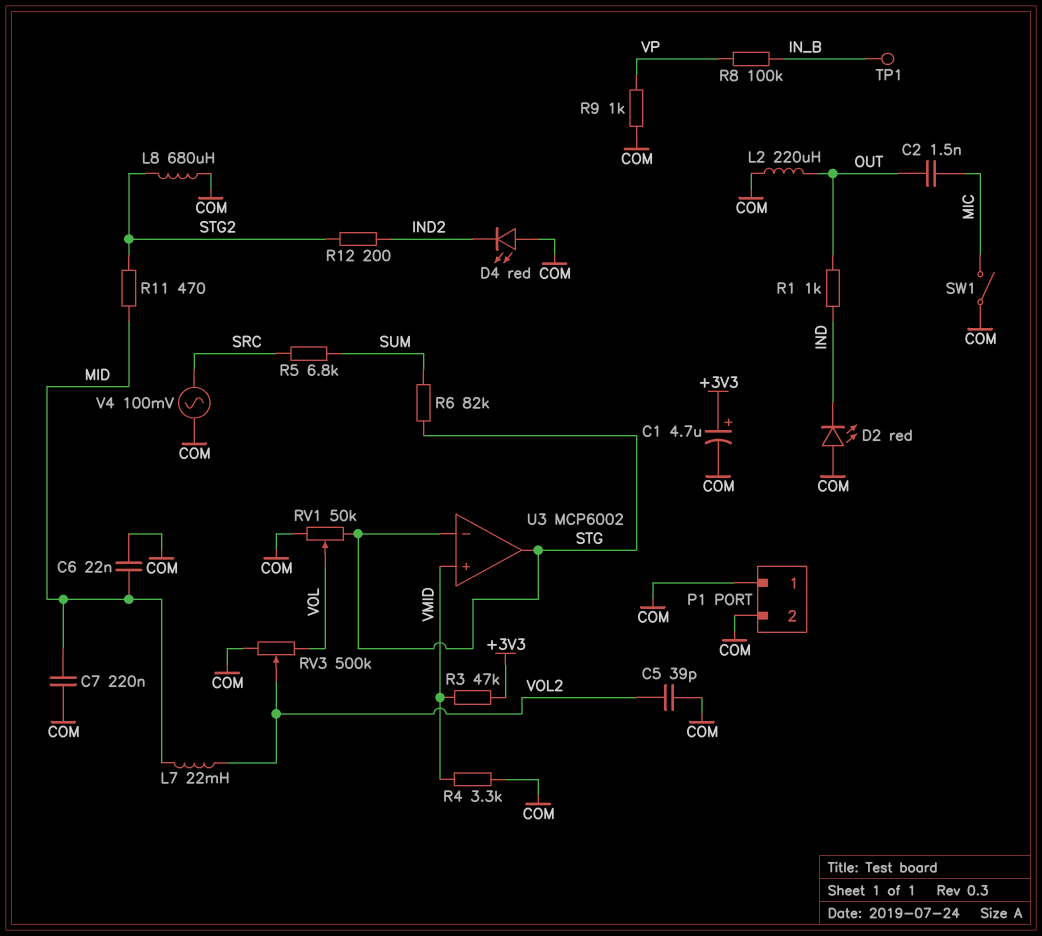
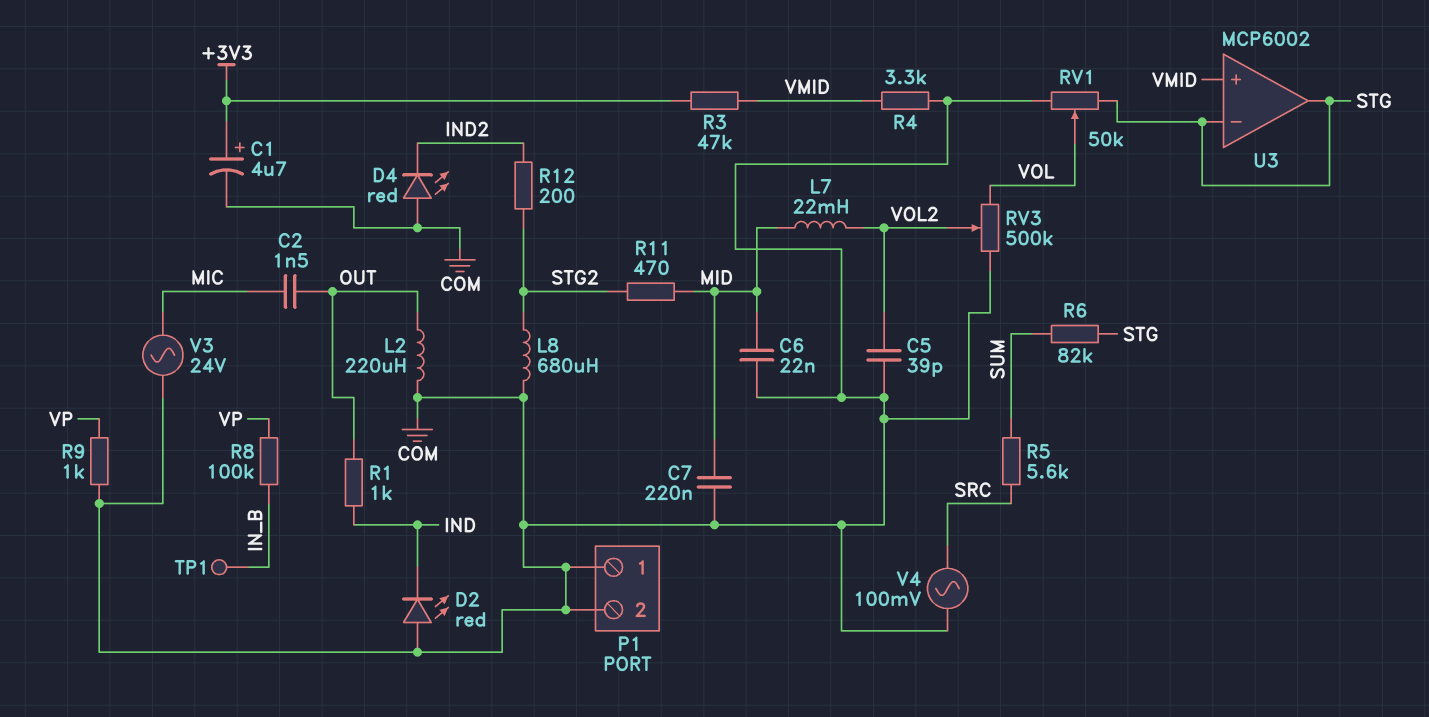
R5: 6.8k (SRC, SUM) -> 5.6k (SRC, SUM)
SW1: switch (COM, MIC) -> none
V3: none -> AC 24V (COM, MIC)

